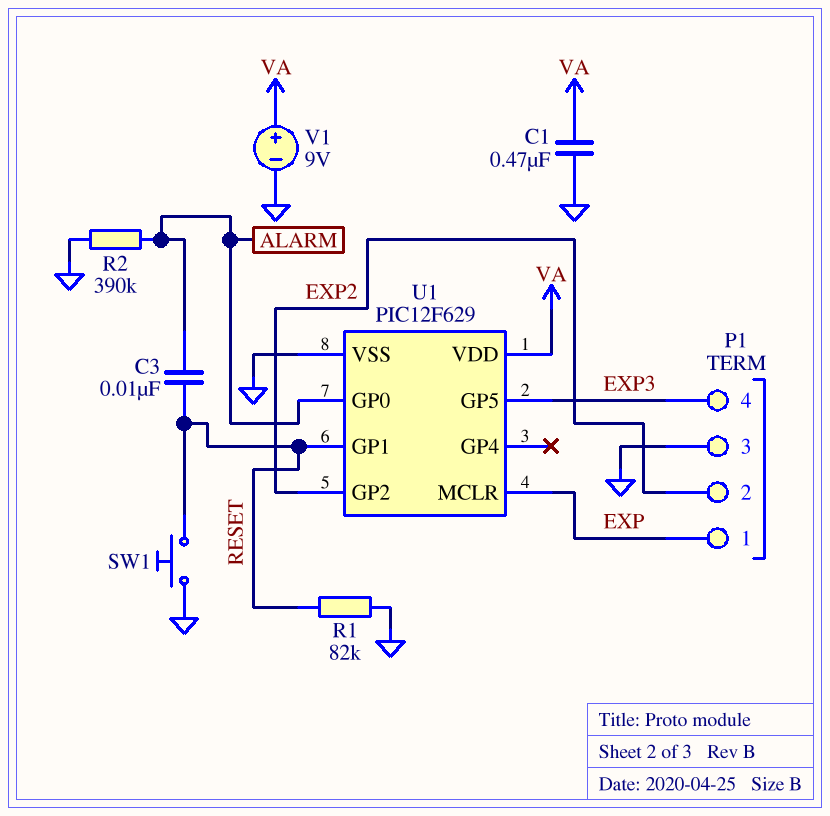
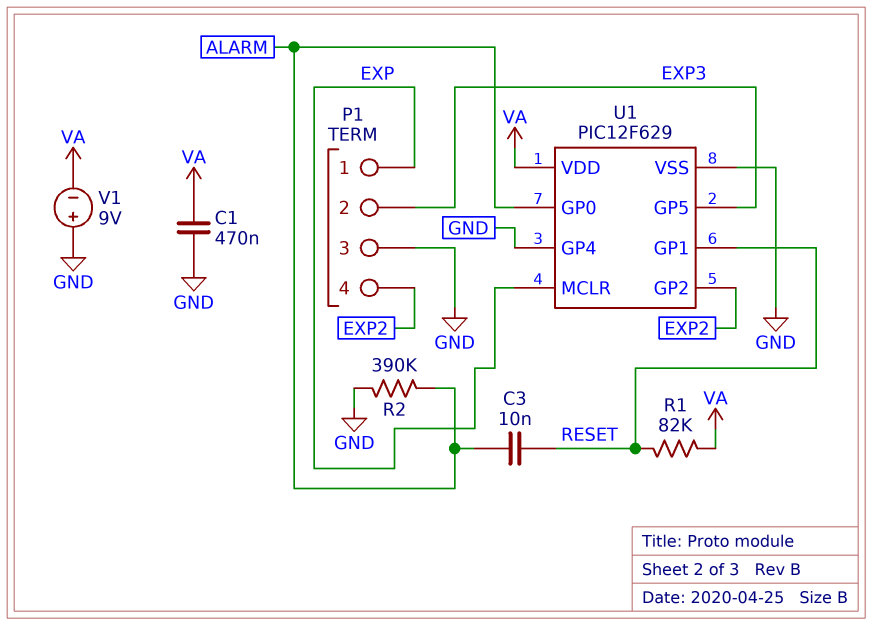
P1 pin 2: EXP2 -> EXP3
P1 pin 4: EXP3 -> EXP2
R1: 82k (GND, RESET) -> 82k (RESET, VA)
SW1: button (GND, RESET) -> none
U1 pin GP4: none -> GND
V1: 9V (plus VA, minus GND) -> 9V (plus GND, minus VA)

